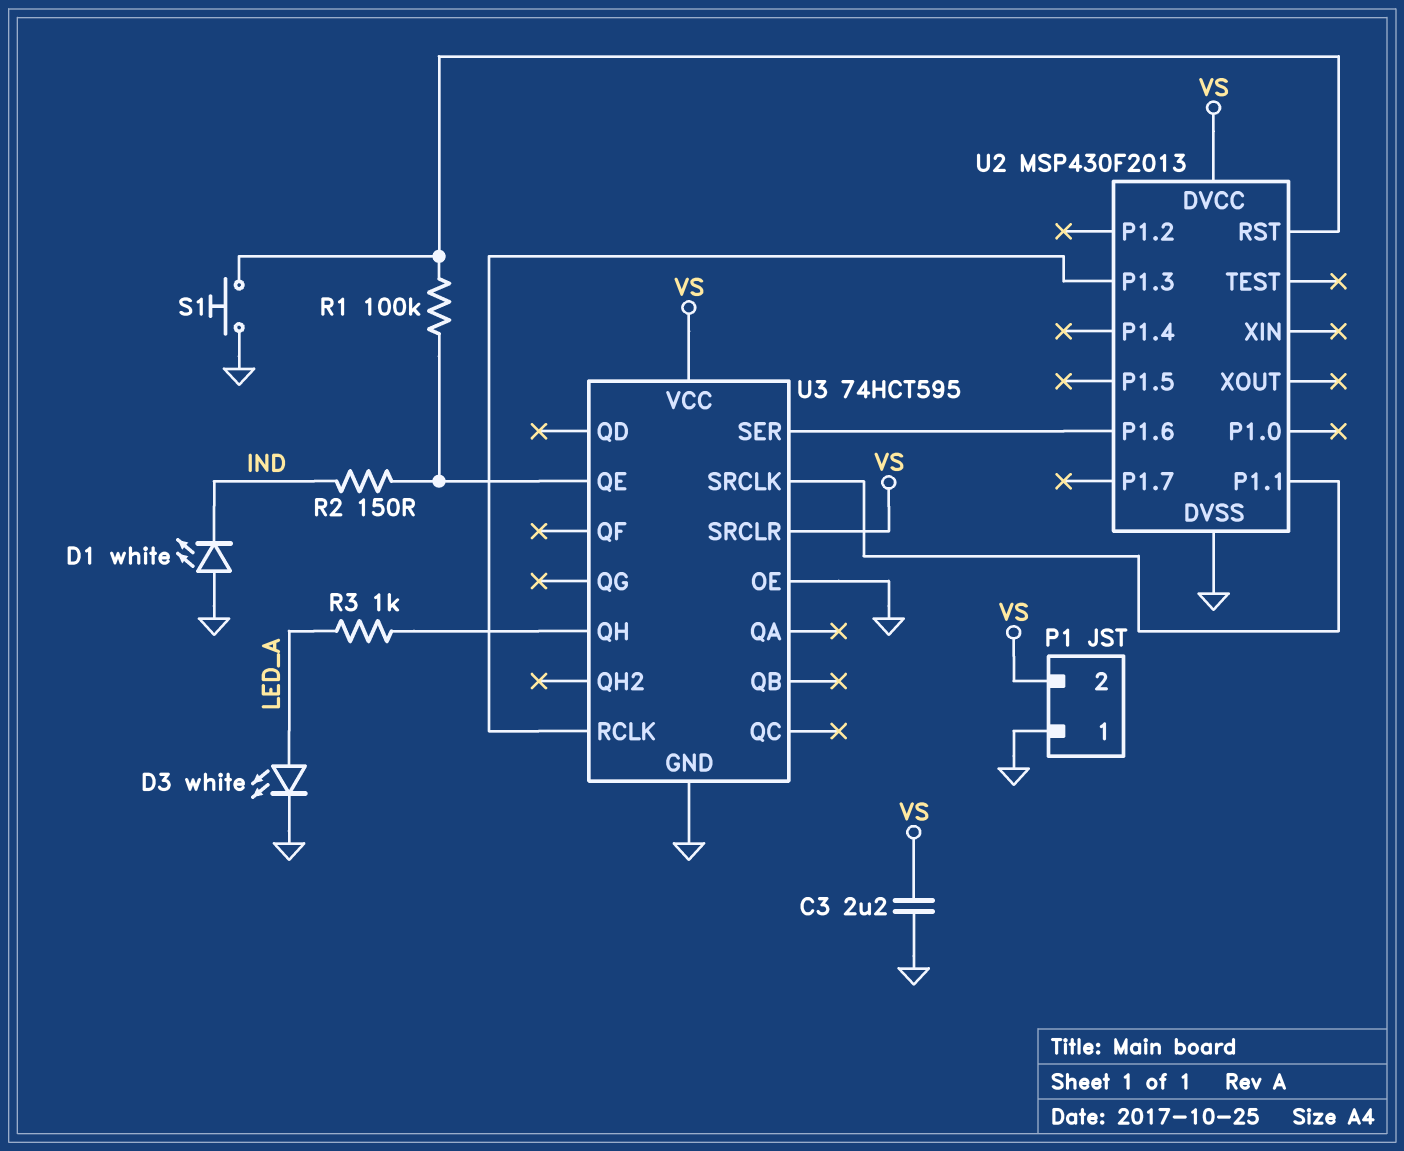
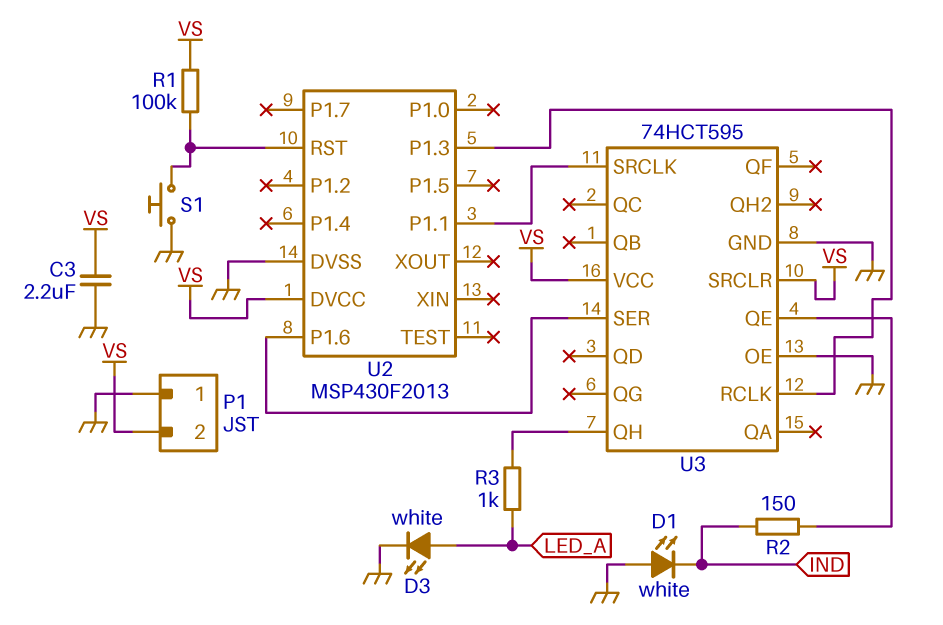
R1: 100k (U2/RST, U3/QE) -> 100k (U2/RST, VS)

